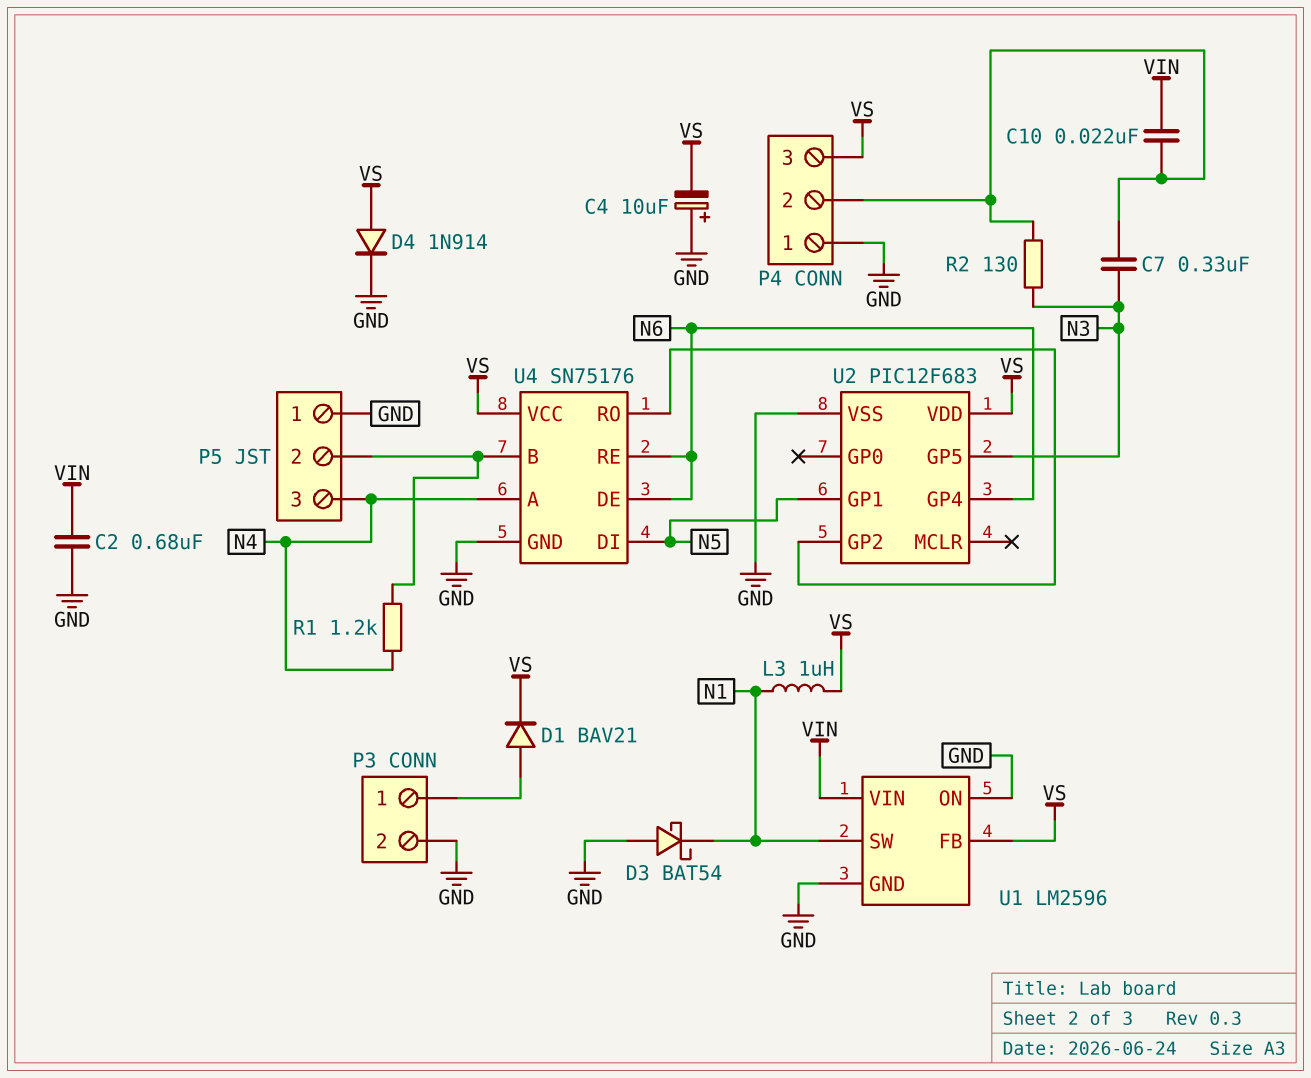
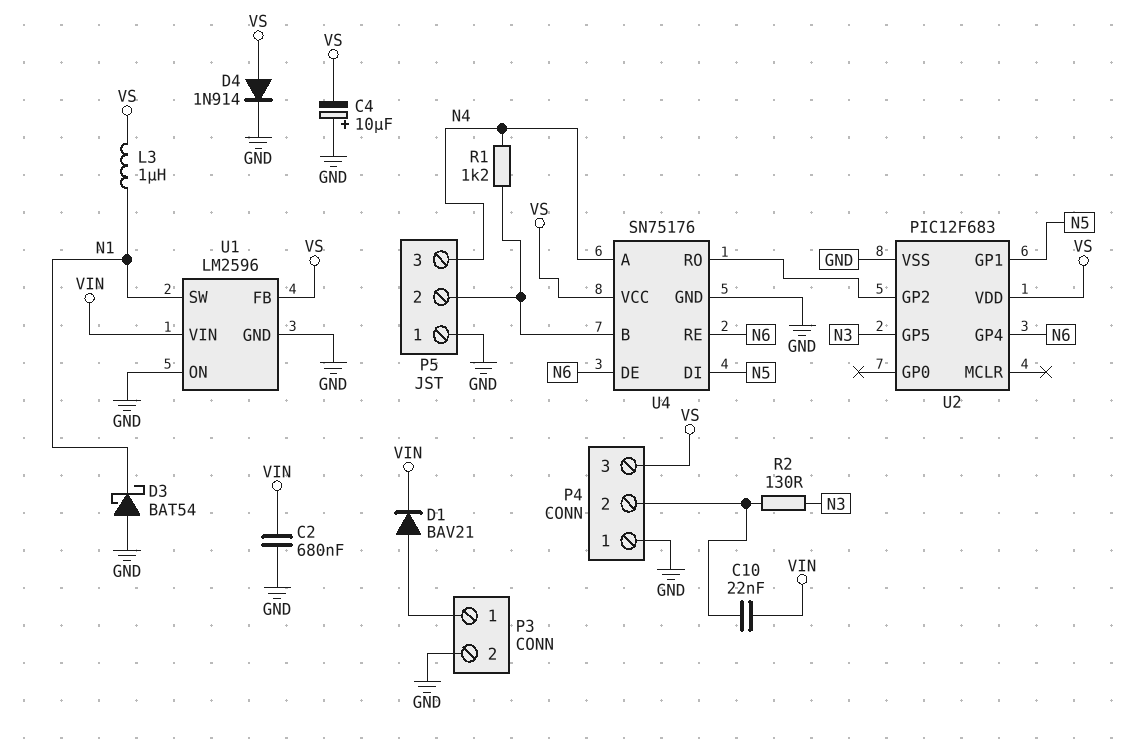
C7: 330nF (N3, P4/2) -> none
D1: diode BAV21 (A P3/1, K VS) -> diode BAV21 (A P3/1, K VIN)

